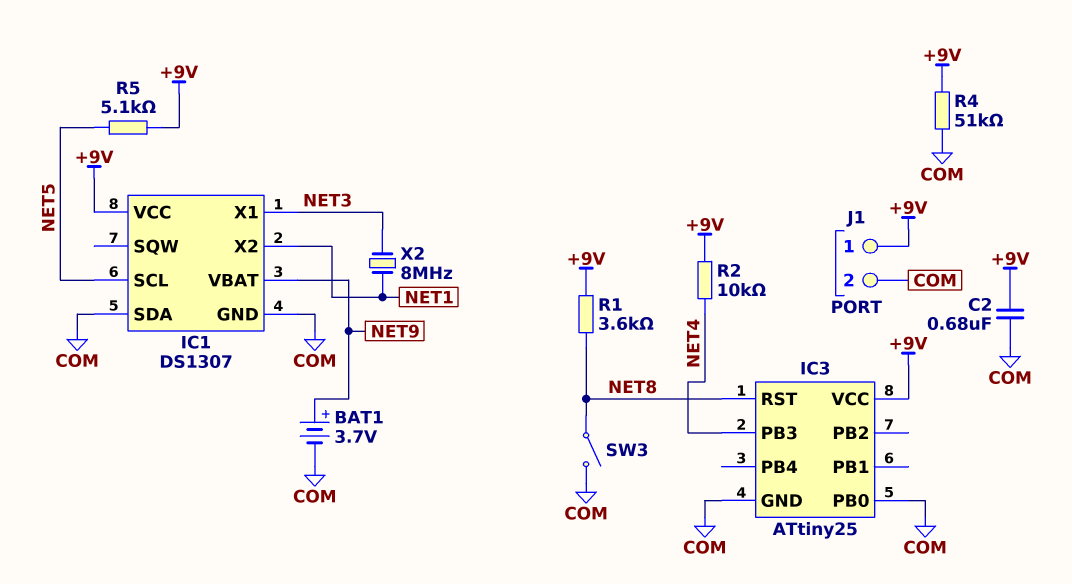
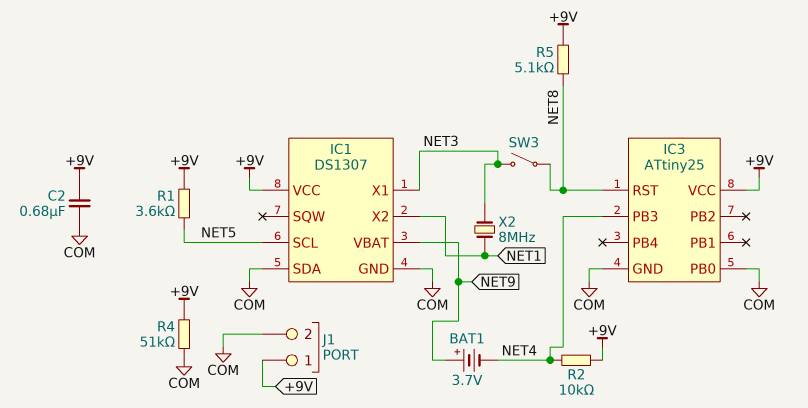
BAT1: 3.7V (plus NET9, minus COM) -> 3.7V (plus NET9, minus NET4)
R1: 3.6k (+9V, NET8) -> 3.6k (+9V, NET5)
R5: 5.1k (+9V, NET5) -> 5.1k (+9V, NET8)
SW3: switch (COM, NET8) -> switch (NET3, NET8)

